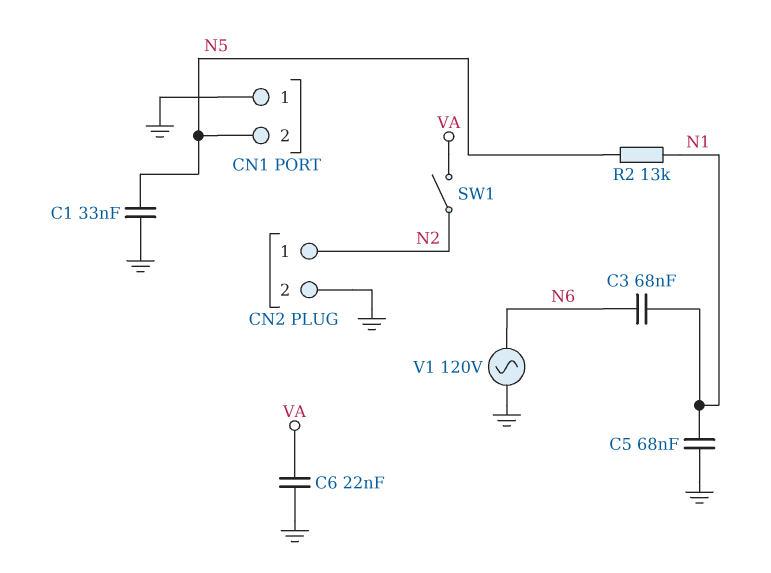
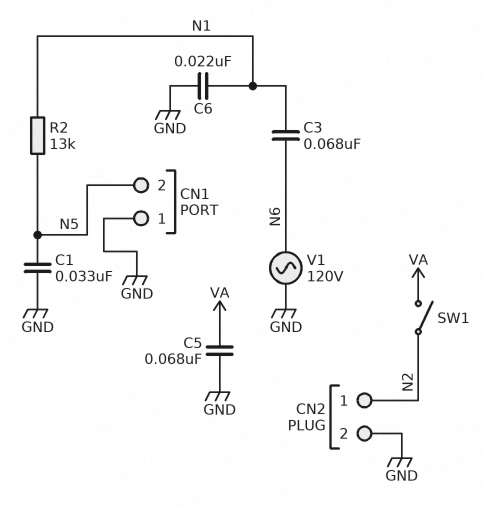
C5: 68nF (GND, N1) -> 68nF (GND, VA)
C6: 22nF (GND, VA) -> 22nF (GND, N1)

